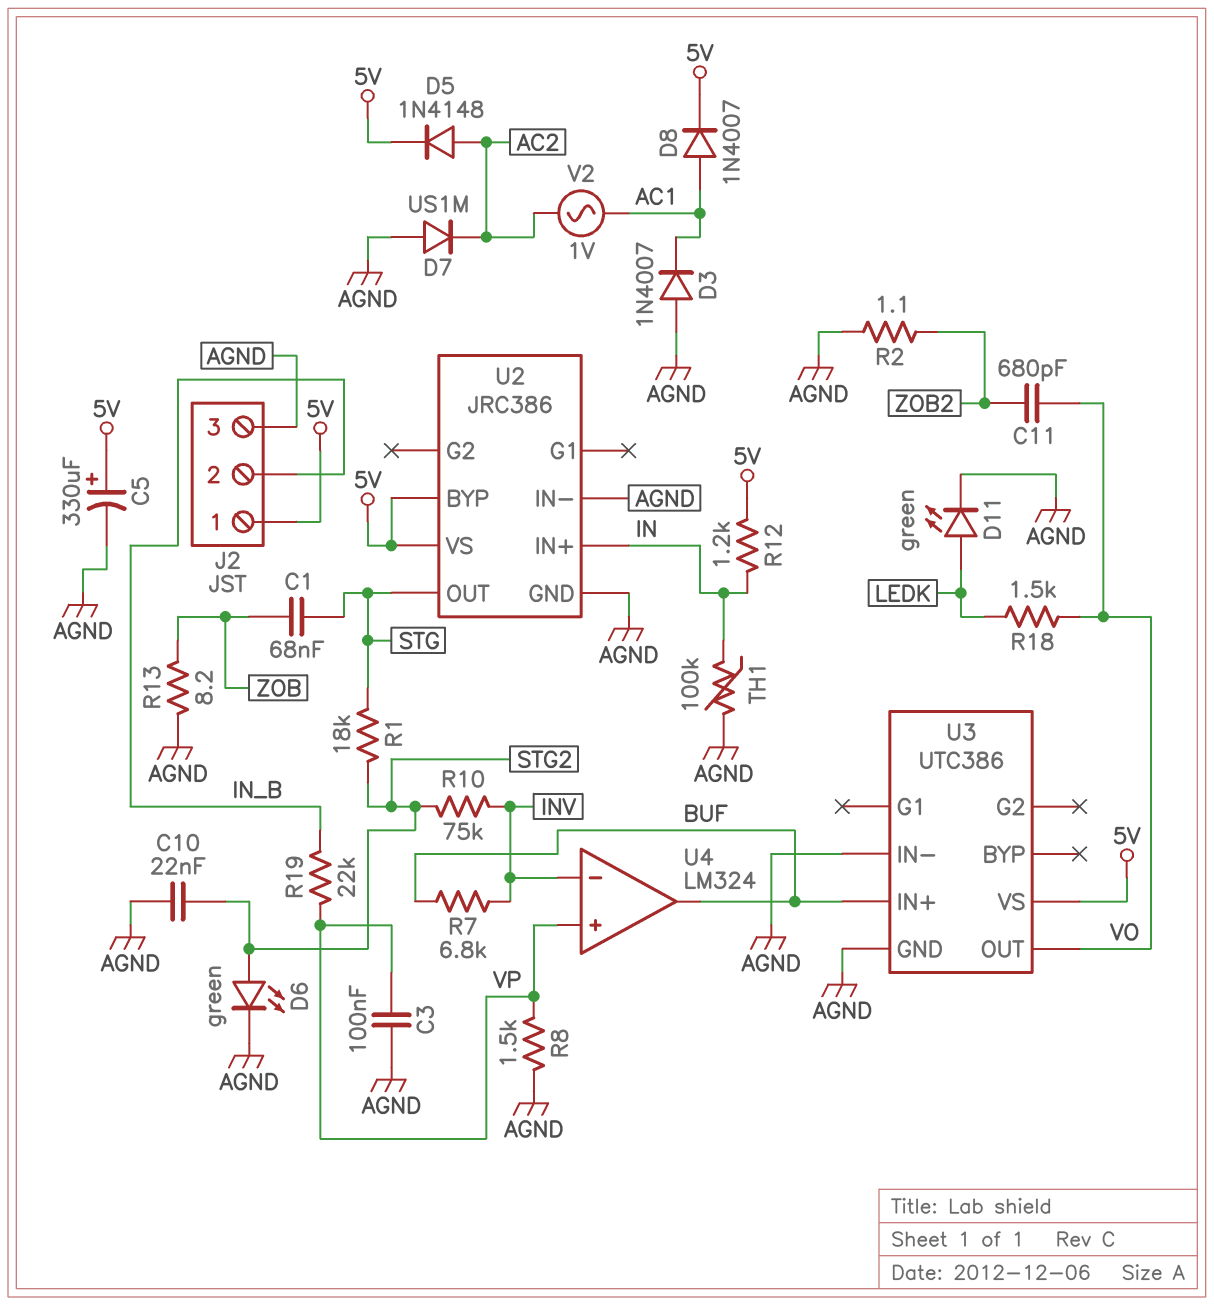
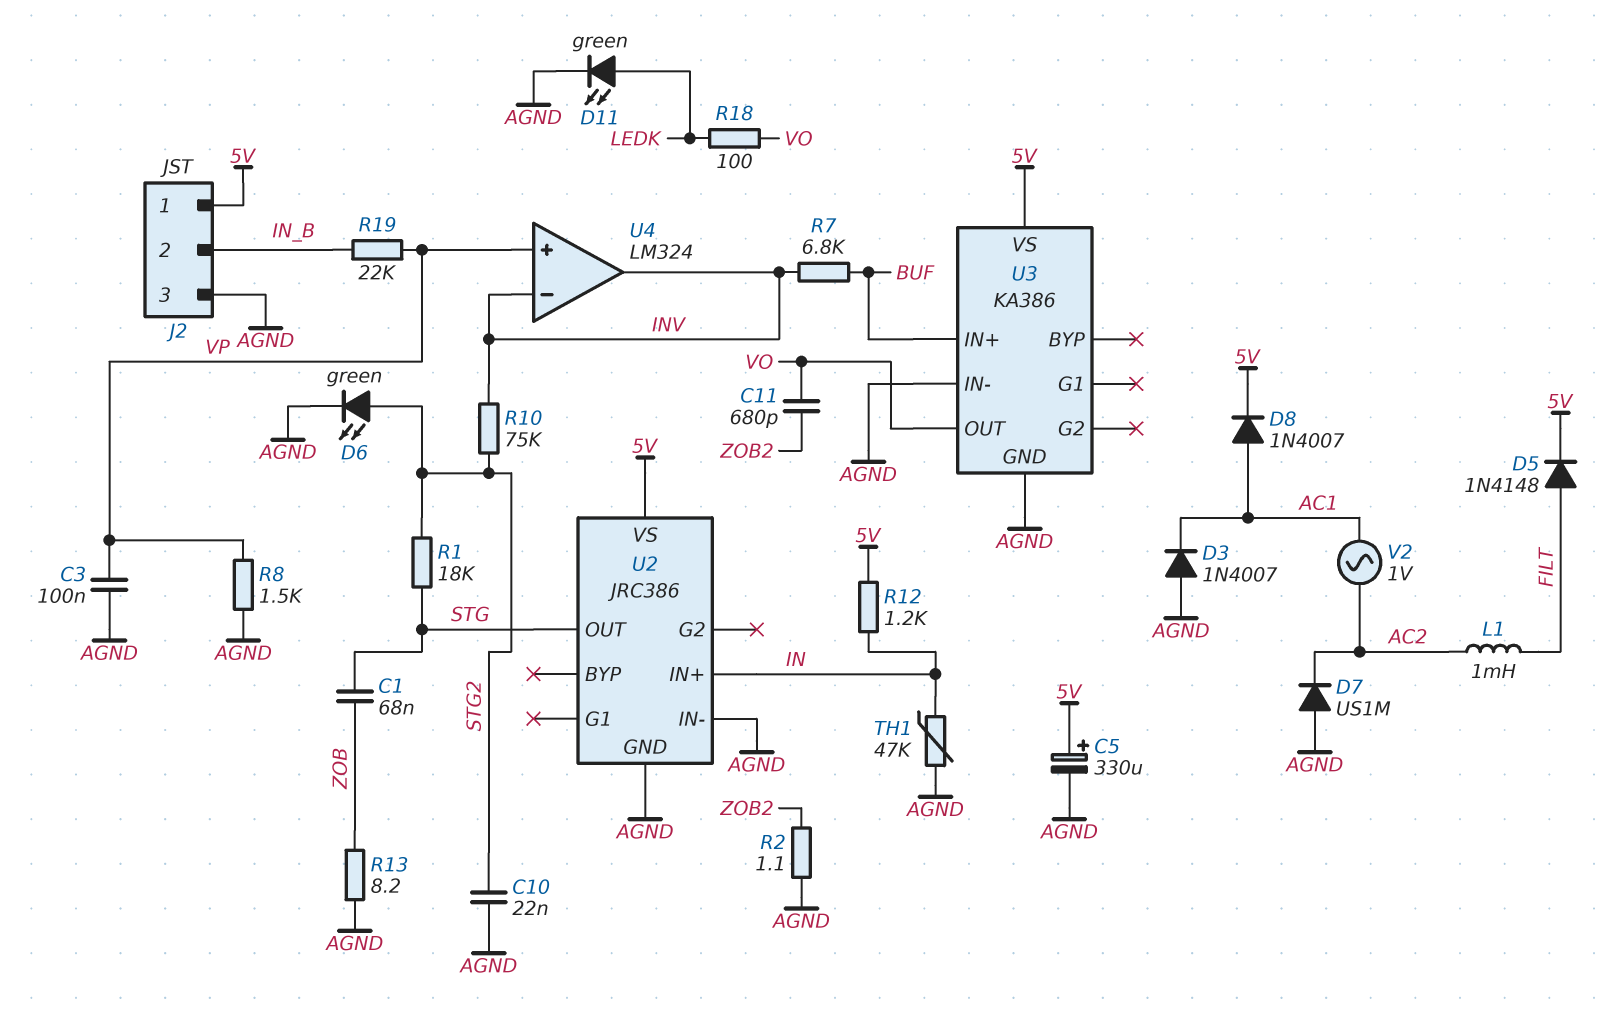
D5: diode 1N4148 (A AC2, K 5V) -> diode 1N4148 (A FILT, K 5V)
L1: none -> 1mH (AC2, FILT)
R18: 1.5k (LEDK, VO) -> 100 (LEDK, VO)
TH1: 100k (AGND, IN) -> 47k (AGND, IN)
U2 pin BYP: 5V -> none
U3: UTC386 -> KA386
U4 pin out: BUF -> INV

